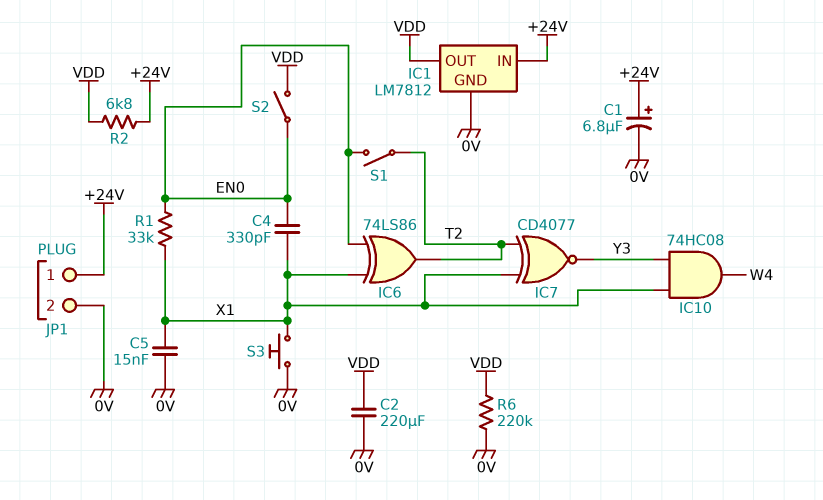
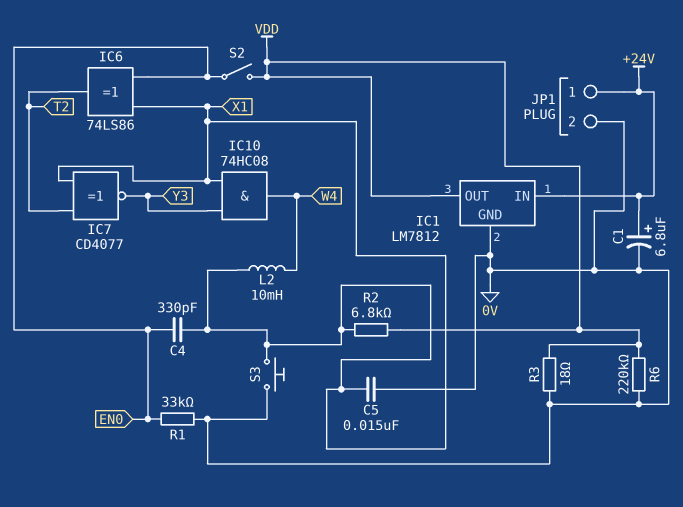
C2: 220uF (0V, VDD) -> none
L2: none -> 10mH (W4, X1)
R1: 33k (EN0, X1) -> 33k (0V, EN0)
R2: 6.8k (+24V, VDD) -> 6.8k (VDD, X1)
R3: none -> 18 (0V, VDD)
S1: switch (EN0, T2) -> none

